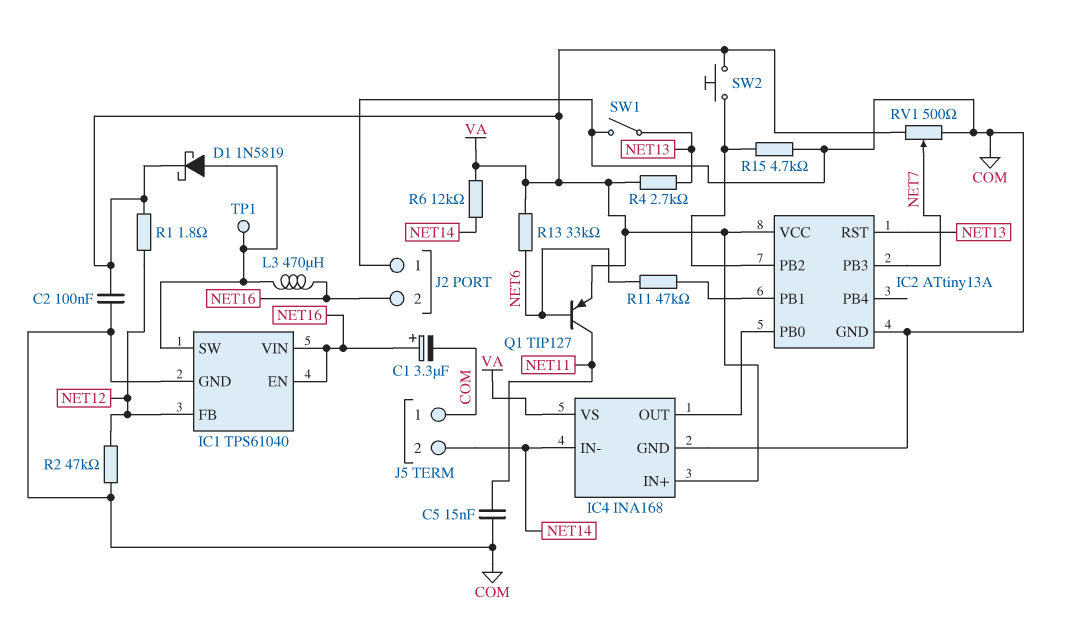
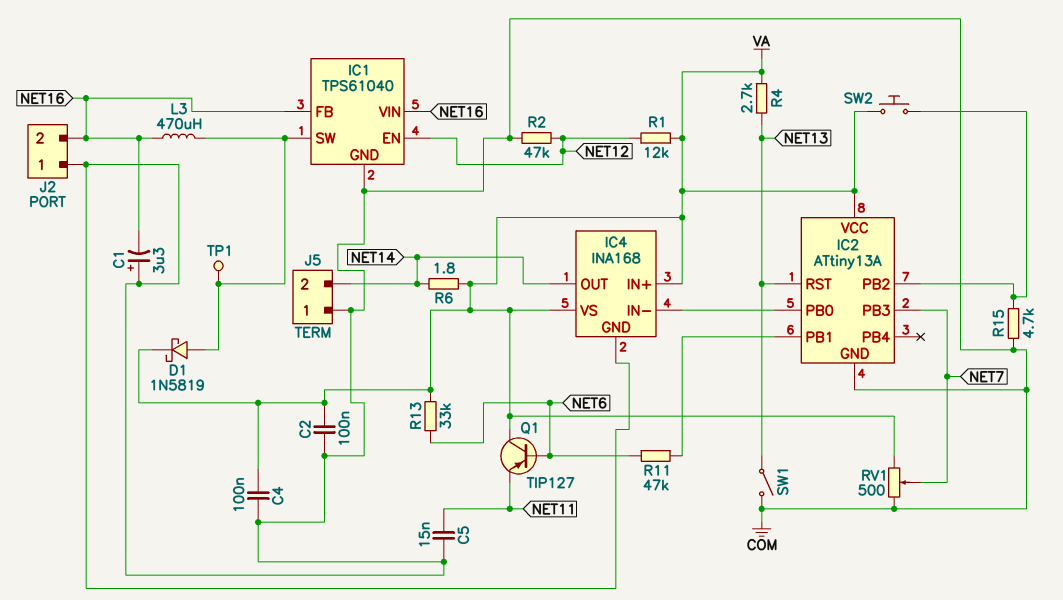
C1: 3.3uF (plus NET16, minus COM) -> 3.3uF (plus COM, minus NET16)
C4: none -> 100nF (COM, VA)
IC1 pin EN: NET16 -> NET12
IC1 pin FB: NET12 -> NET16
IC4 pin IN-: NET14 -> IC2/PB0
IC4 pin OUT: IC2/PB0 -> NET14
Q1: PNP TIP127 (B NET6, C NET11, E VA) -> PNP TIP127 (B NET6, C VA, E NET11)
R1: 1.8 (NET12, VA) -> 12k (NET12, VA)
R6: 12k (NET14, VA) -> 1.8 (NET14, VA)

